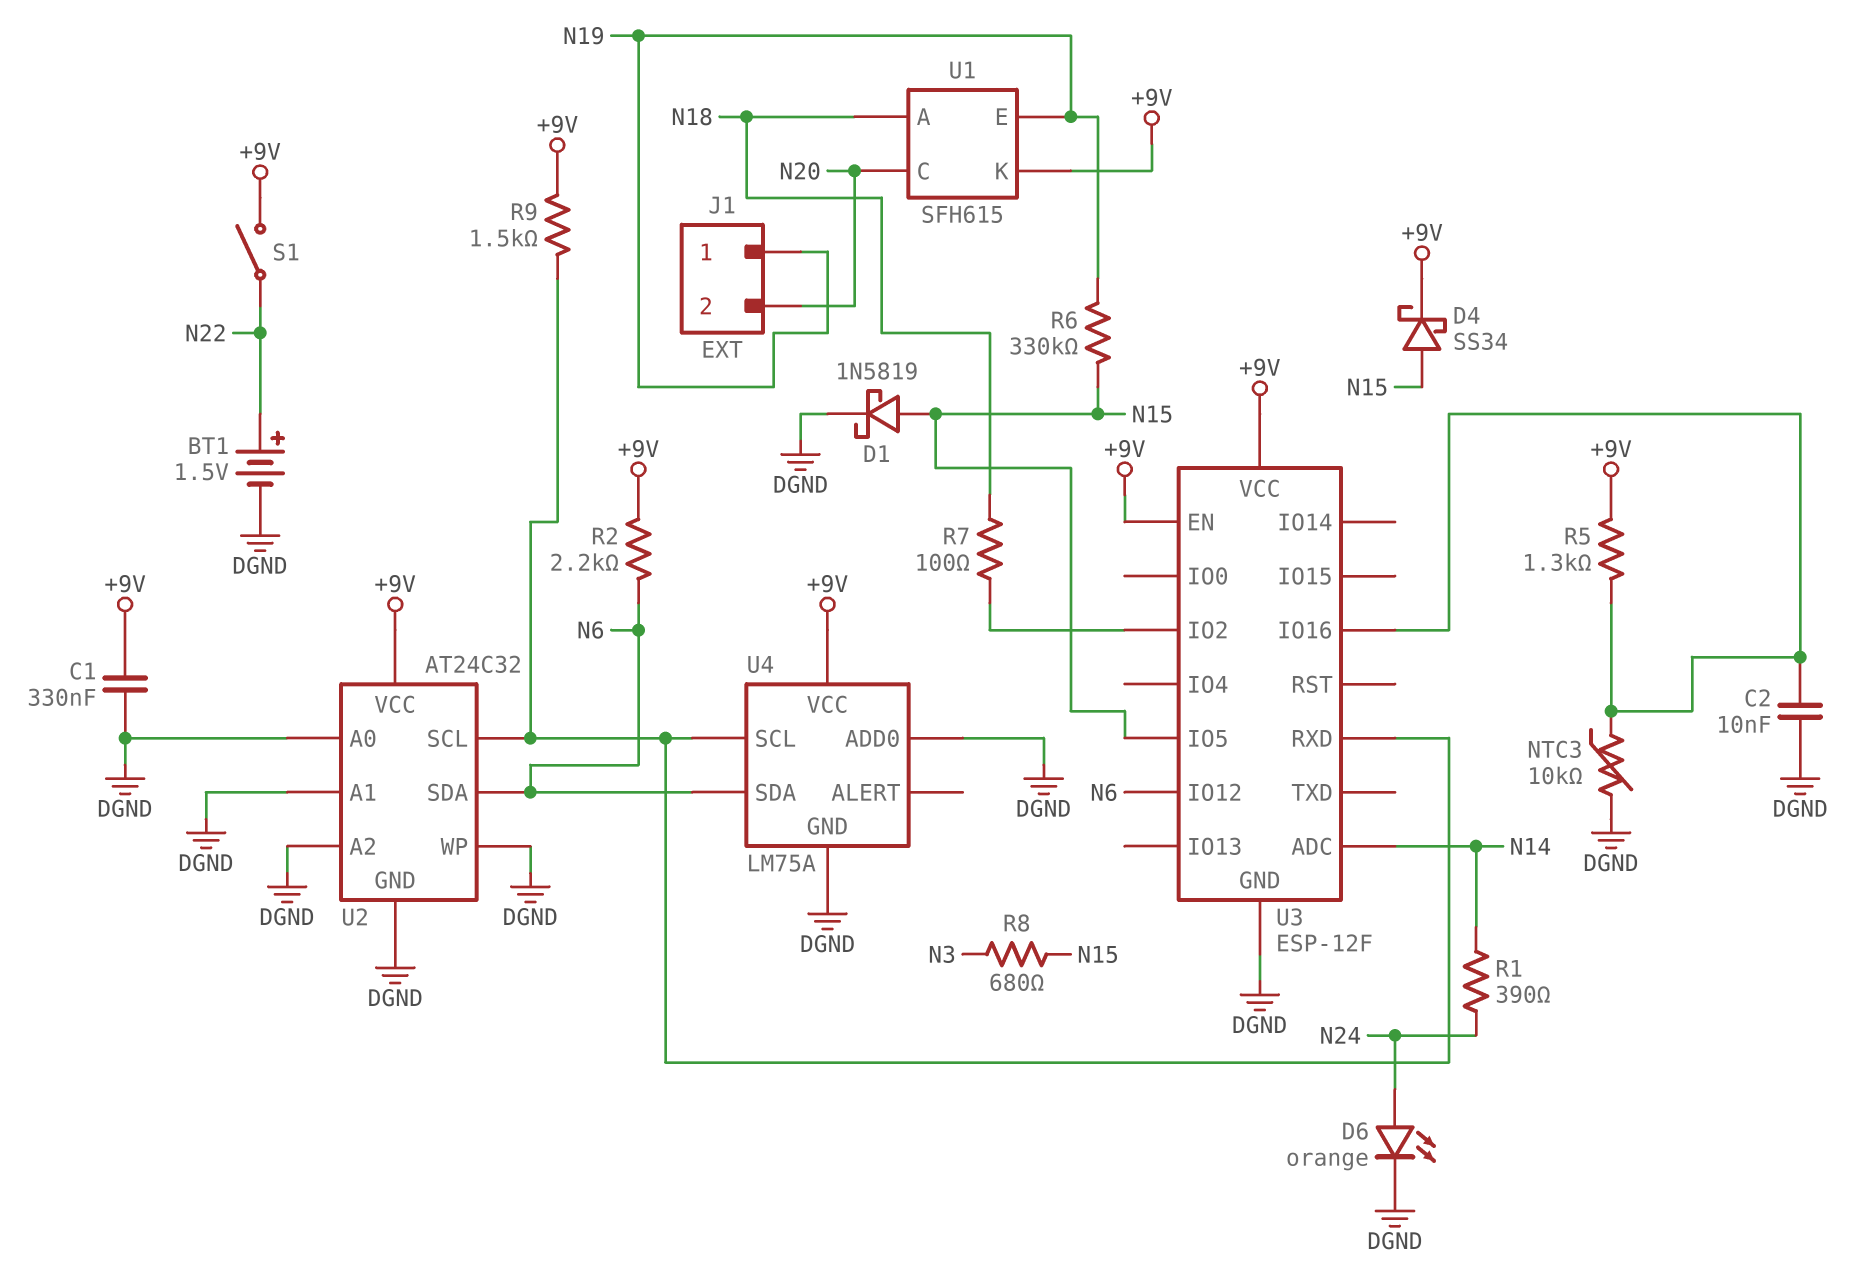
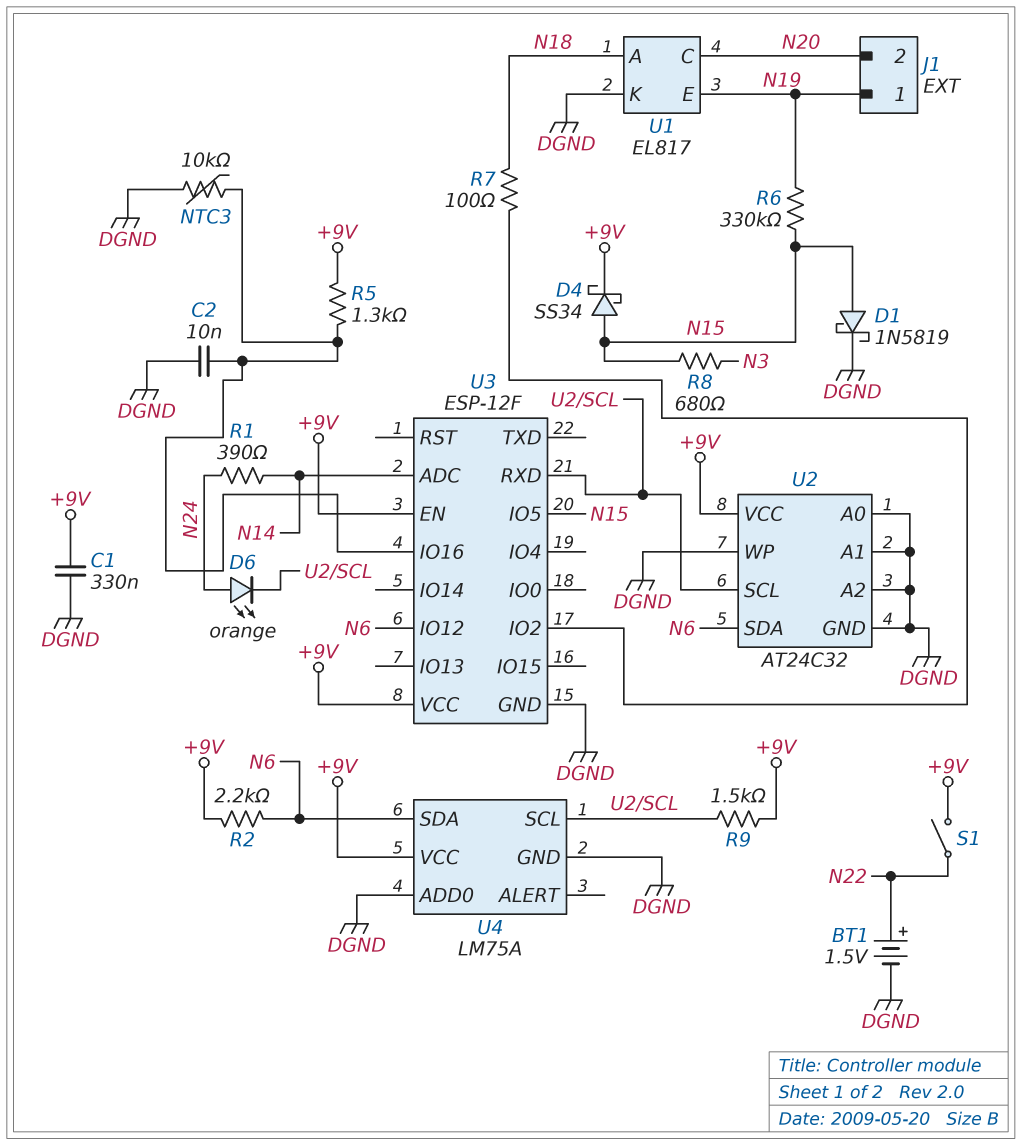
D6: LED orange (A N24, K DGND) -> LED orange (A N24, K U2/SCL)
U1: SFH615 -> EL817
U1 pin K: +9V -> DGND

